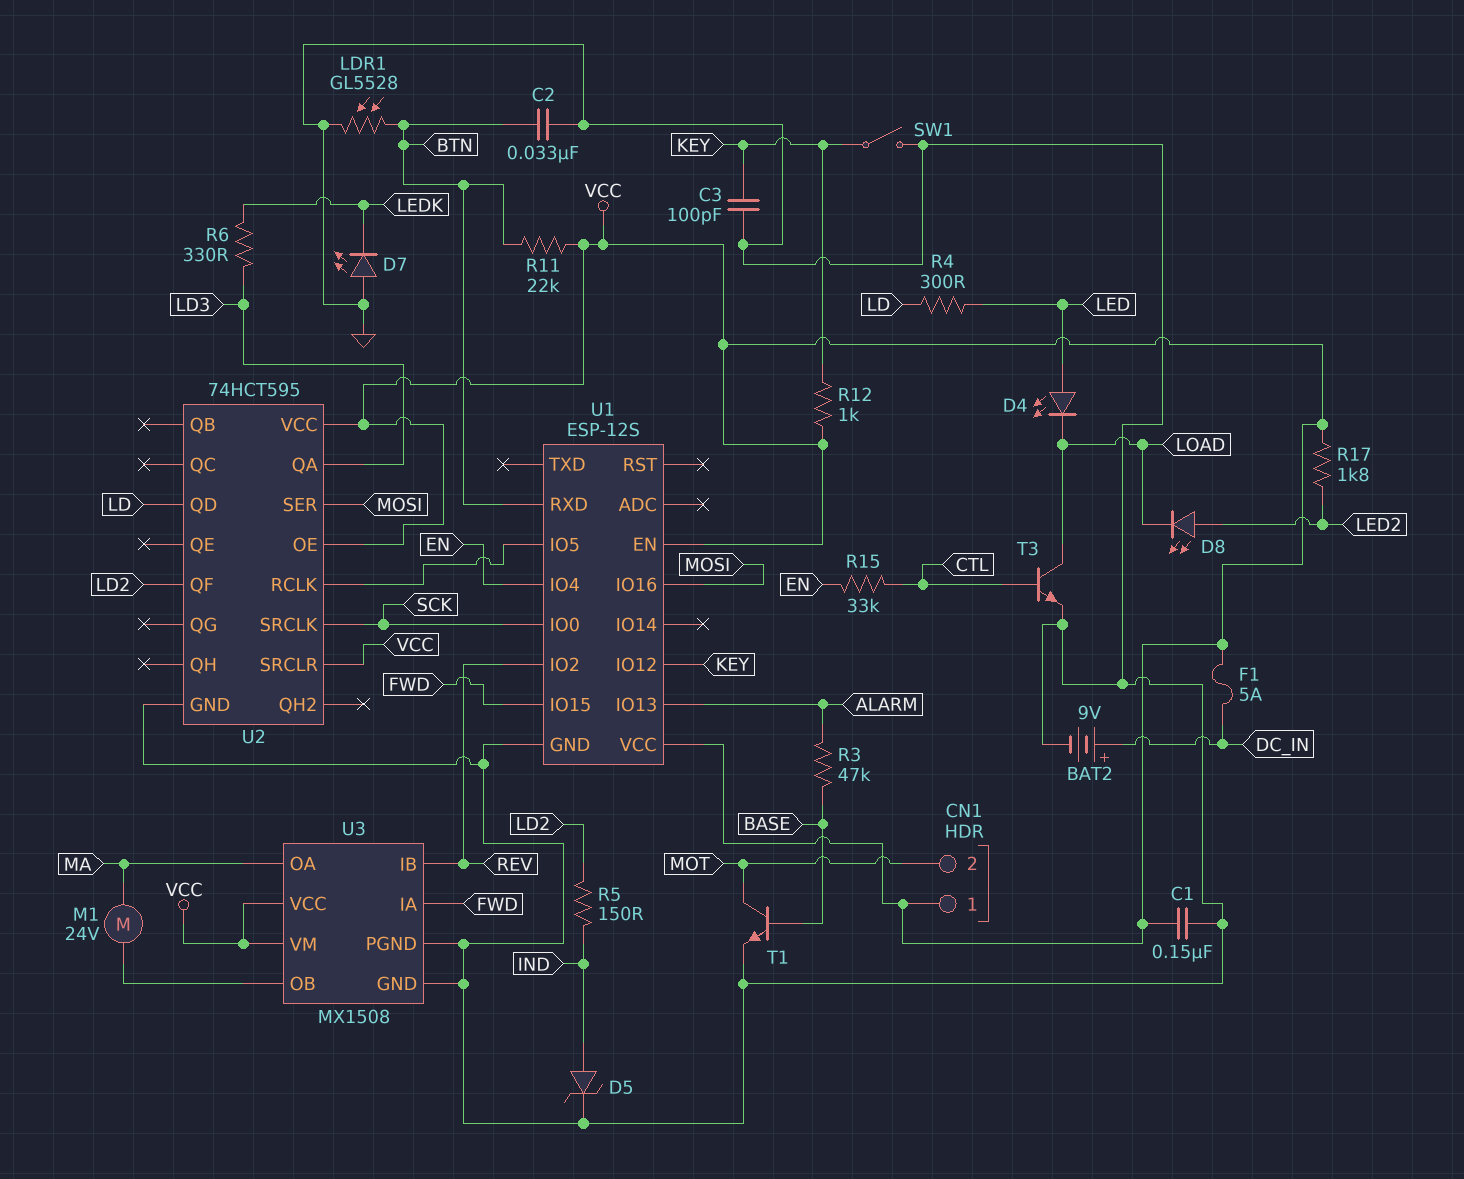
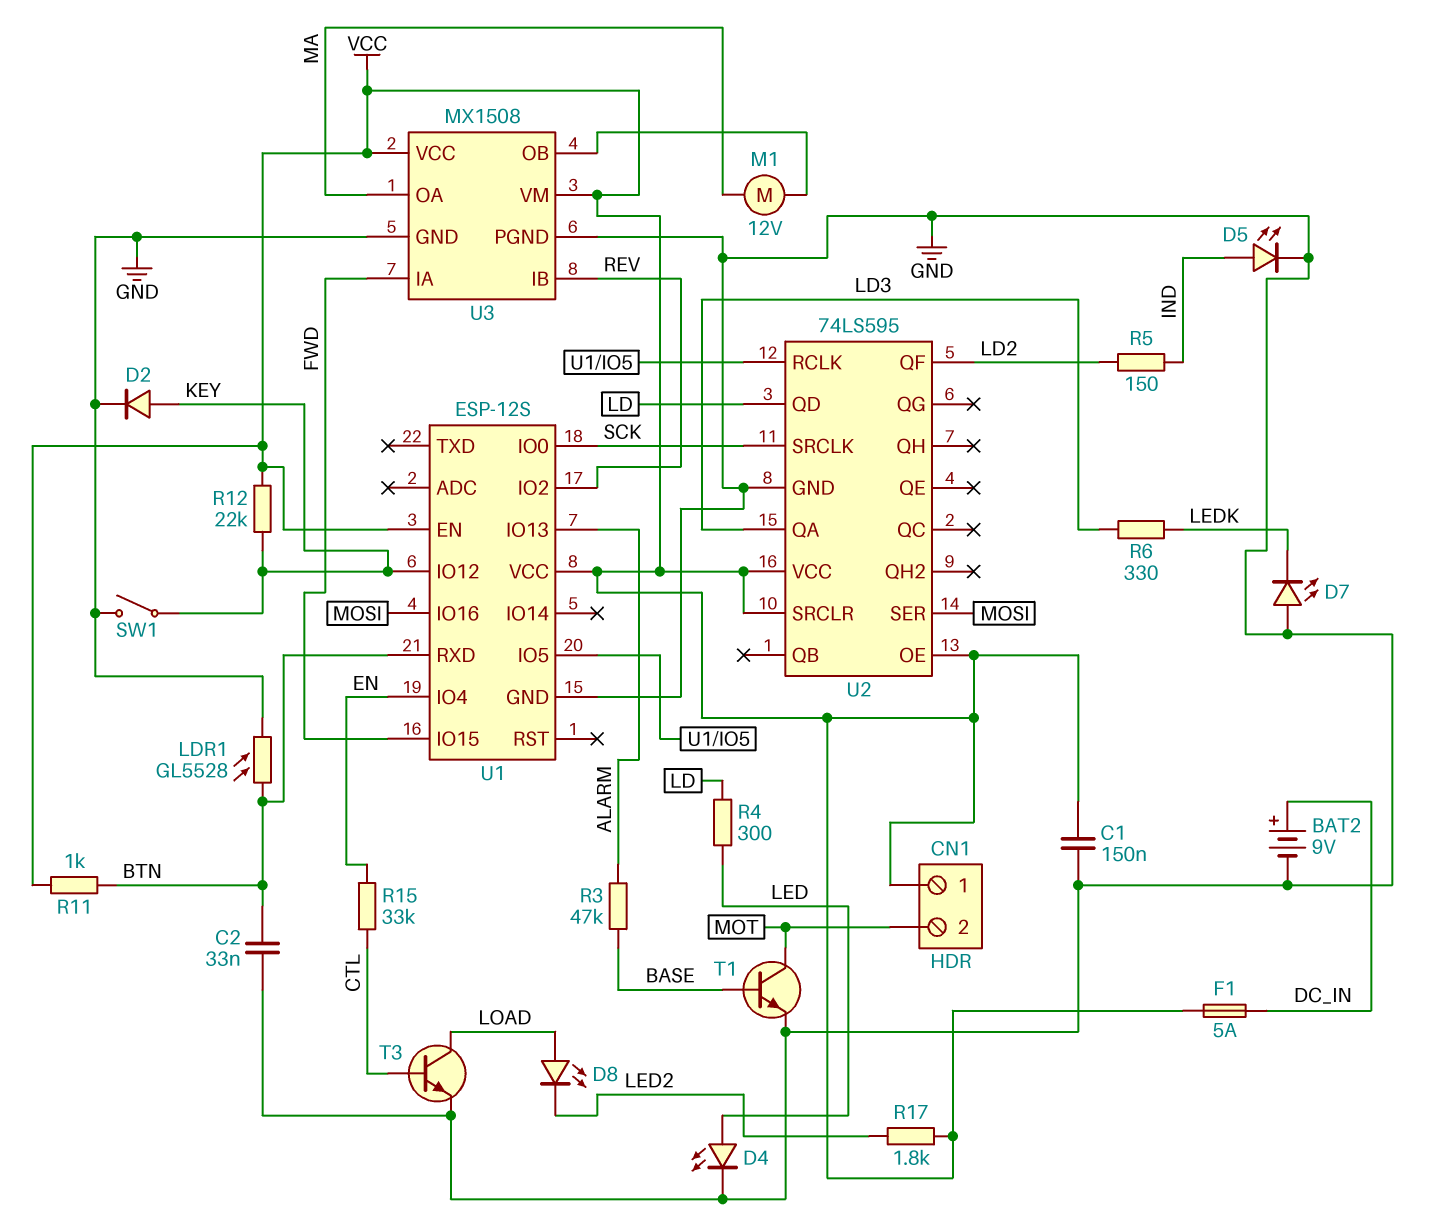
C3: 100pF (GND, KEY) -> none
D2: none -> diode (A KEY, K GND)
D4: LED (A LED, K LOAD) -> LED (A LED, K GND)
D5: zener (A IND, K GND) -> LED (A IND, K GND)
D8: LED (A LED2, K LOAD) -> LED (A LOAD, K LED2)
M1: motor 24V (MA, U3/OB) -> motor 12V (MA, U3/OB)
R11: 22k (BTN, VCC) -> 1k (BTN, VCC)
R12: 1k (KEY, VCC) -> 22k (KEY, VCC)
U2: 74HCT595 -> 74LS595

